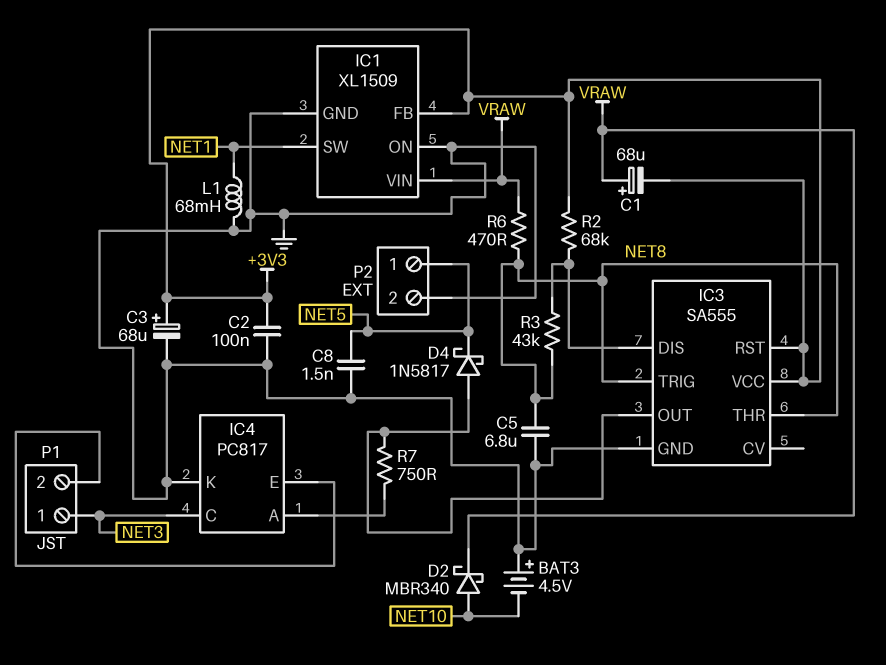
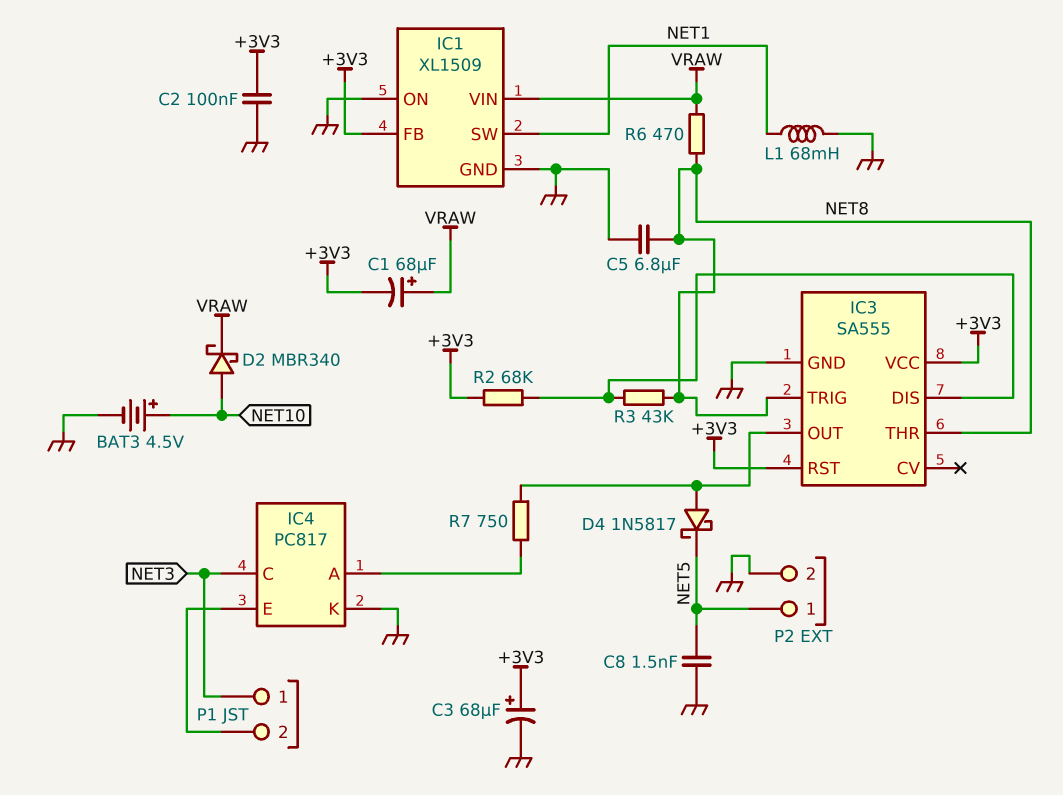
BAT3: 4.5V (plus GND, minus NET10) -> 4.5V (plus NET10, minus GND)

